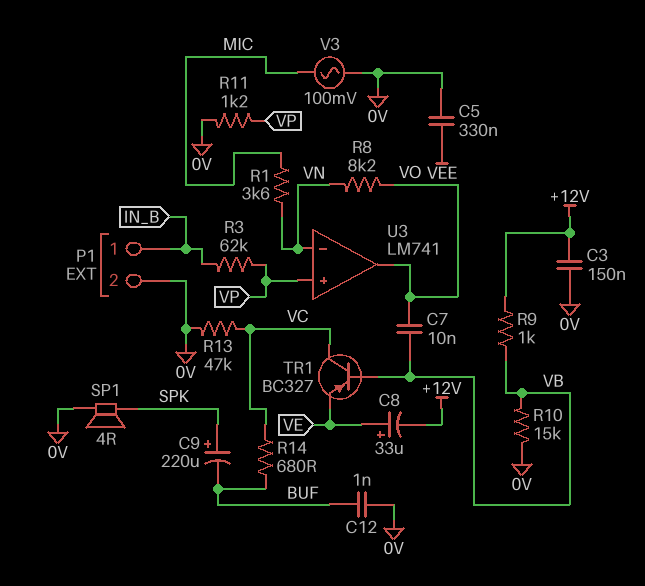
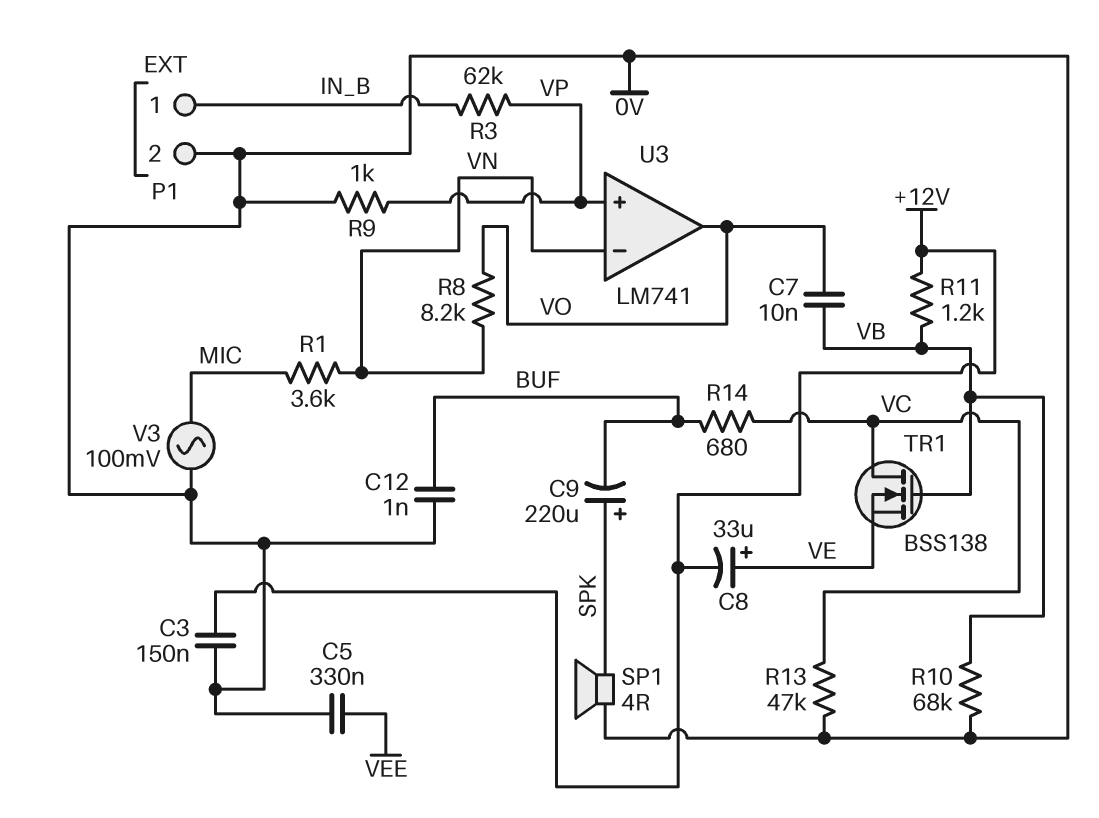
R9: 1k (+12V, VB) -> 1k (0V, VP)
R10: 15k (0V, VB) -> 68k (0V, VB)
R11: 1.2k (0V, VP) -> 1.2k (+12V, VB)
TR1: PNP BC327 (B VB, C VC, E VE) -> NMOS BSS138 (G VB, D VC, S VE)

